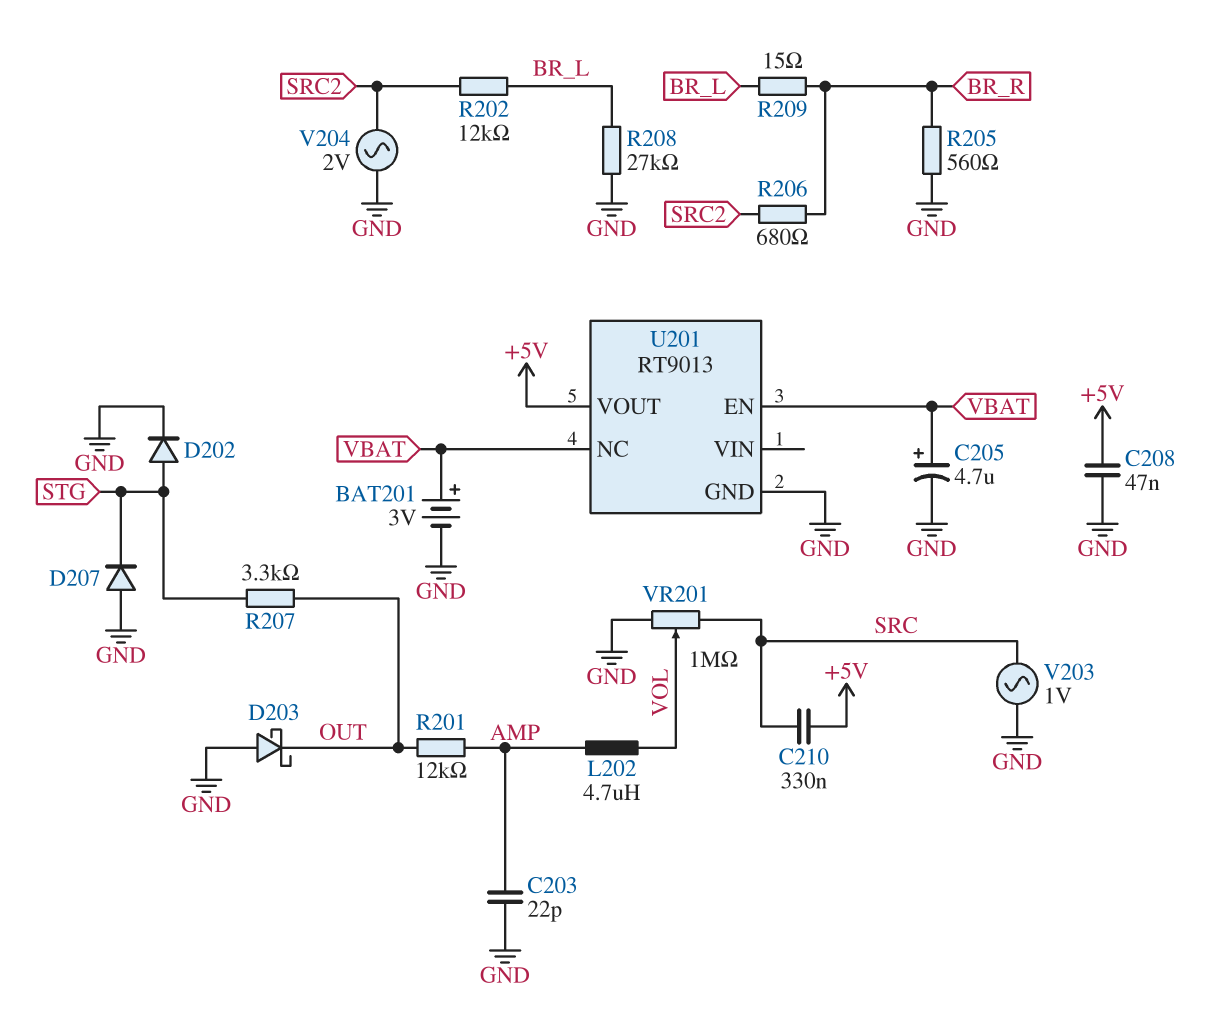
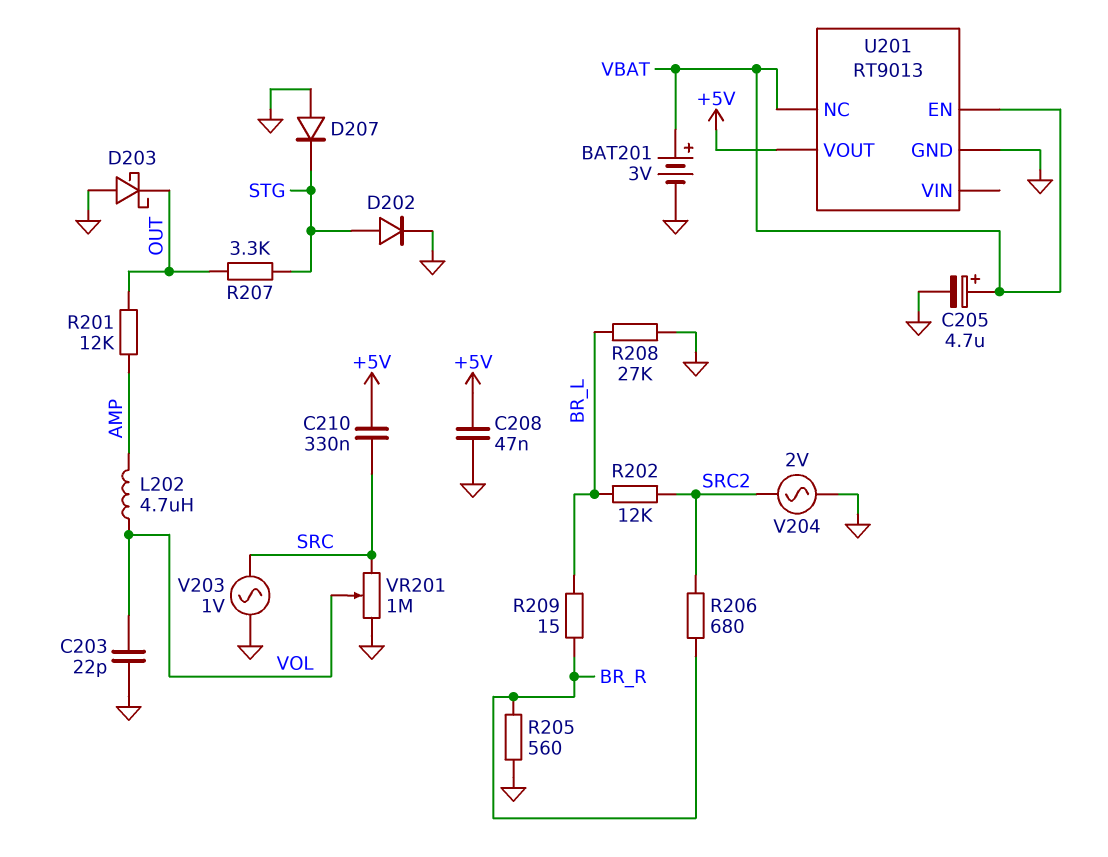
C203: 22pF (AMP, GND) -> 22pF (GND, VOL)

